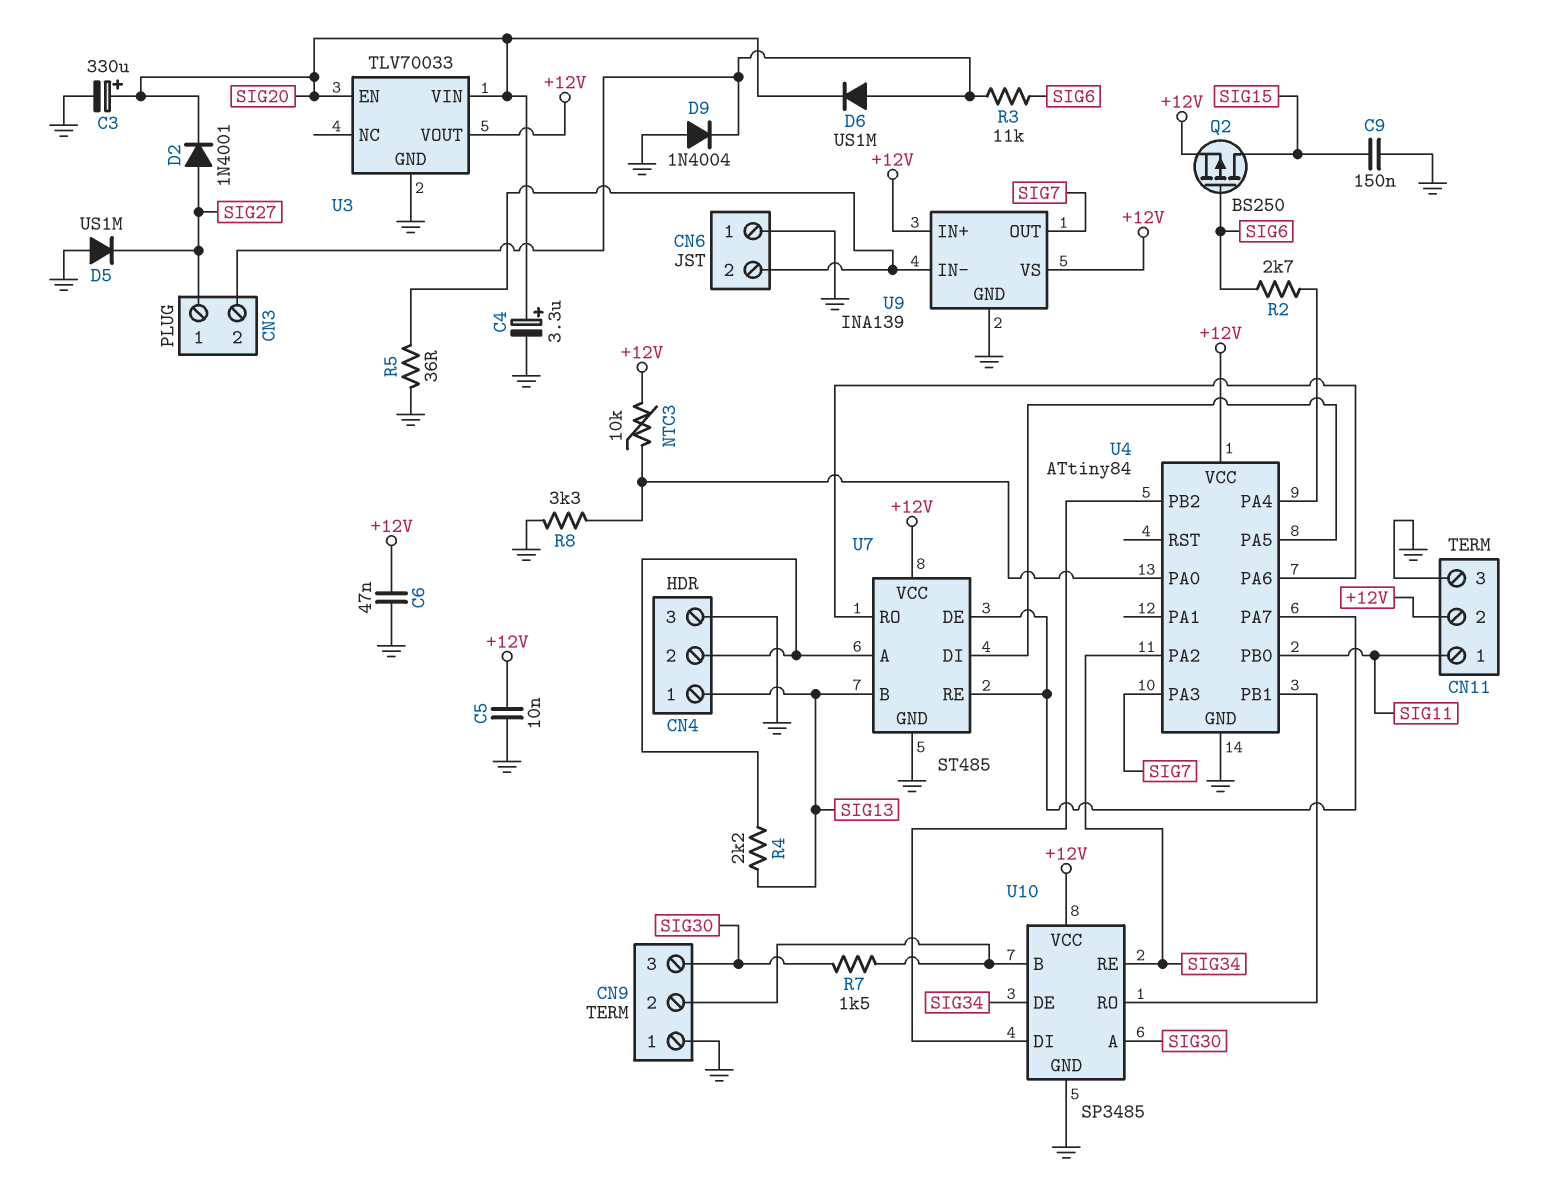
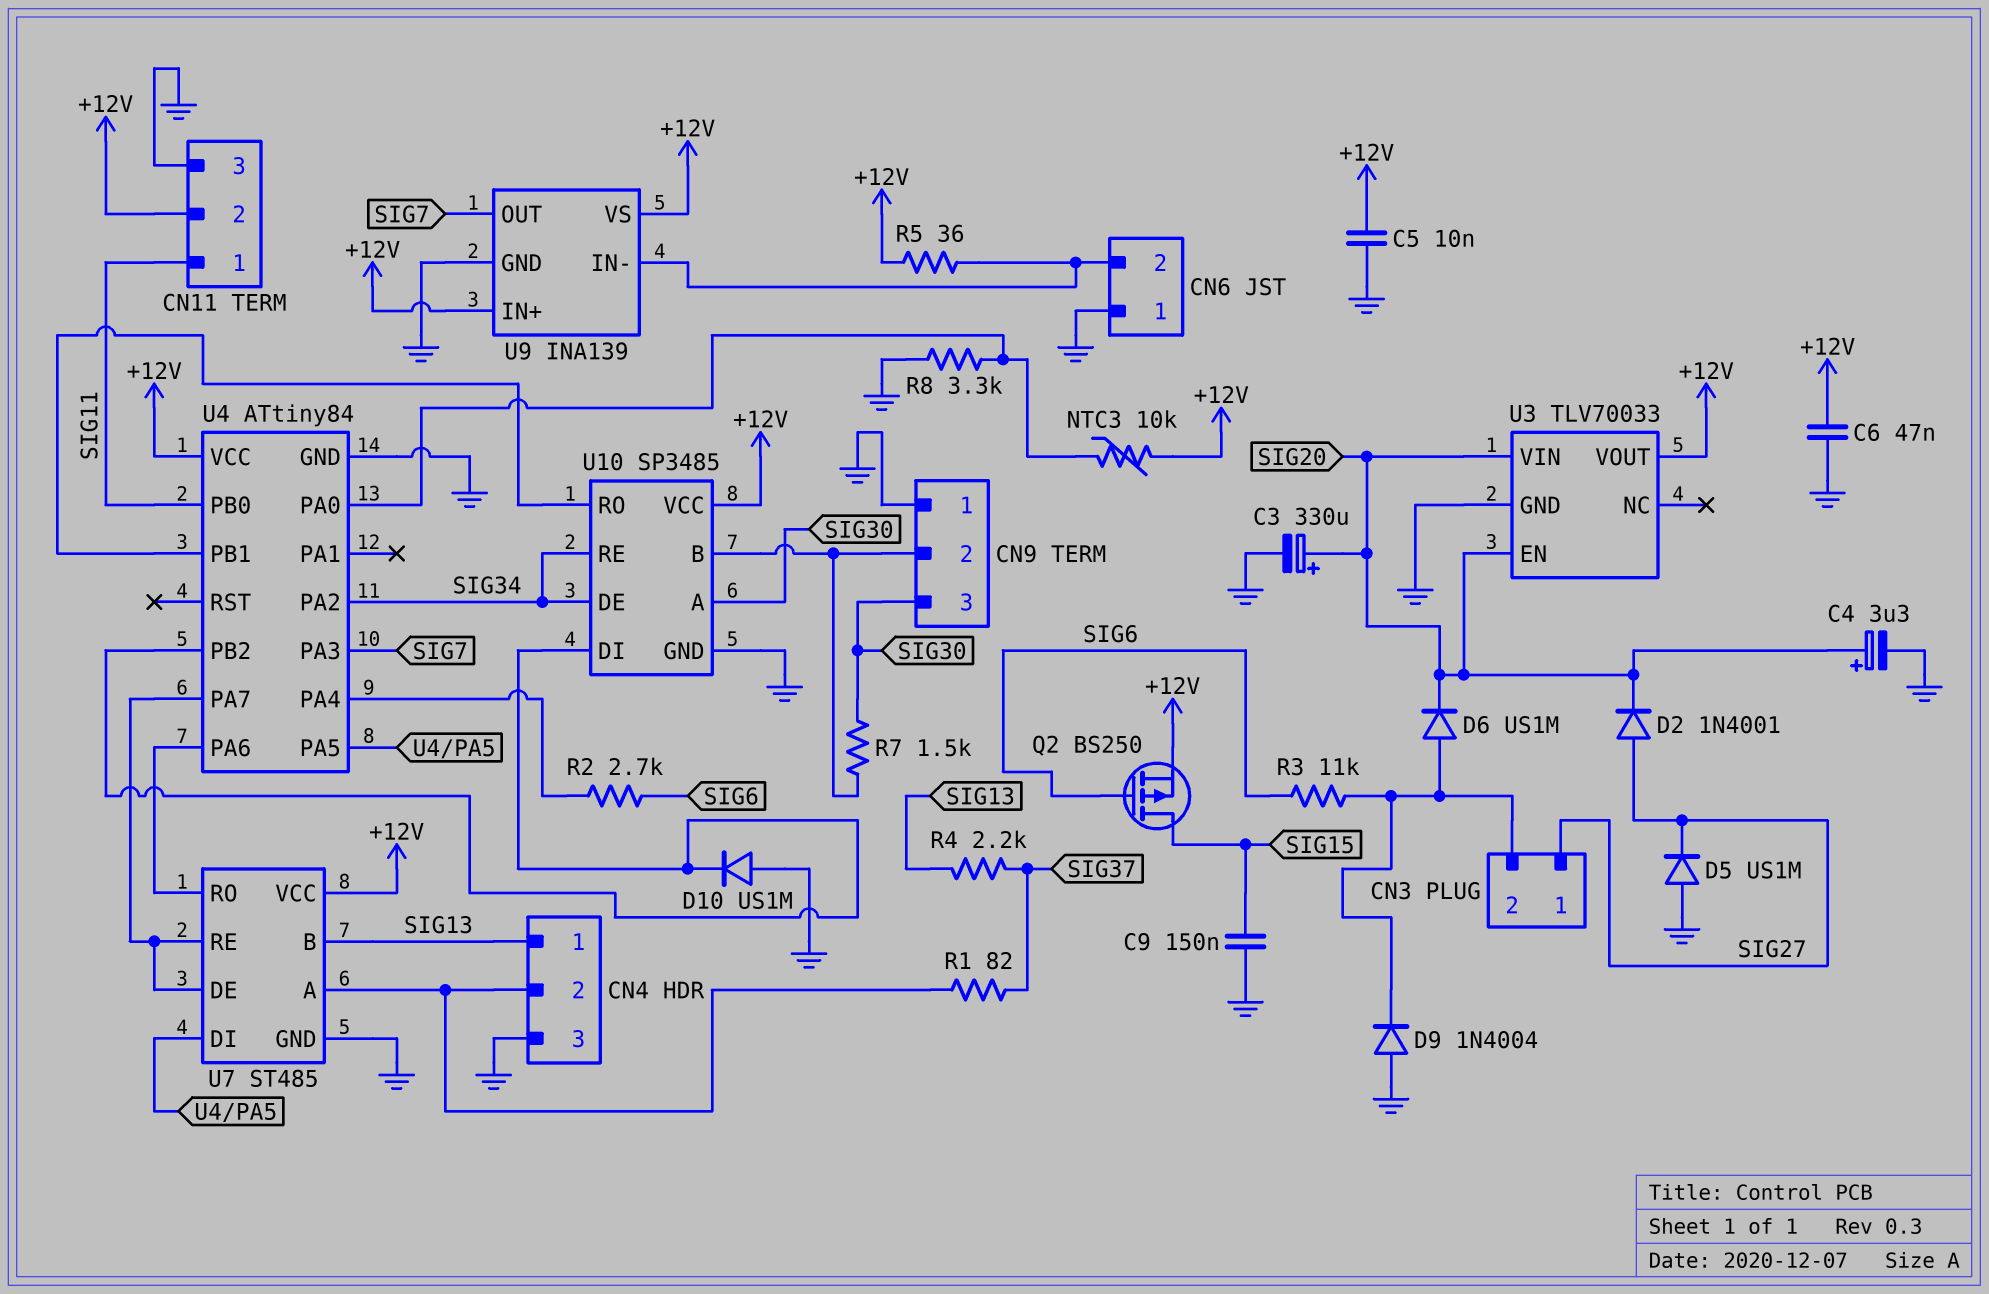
D10: none -> diode US1M (A GND, K U4/PB2)
R1: none -> 82 (CN4/2, SIG37)
R4: 2.2k (CN4/2, SIG13) -> 2.2k (SIG13, SIG37)
R5: 36 (CN6/2, GND) -> 36 (+12V, CN6/2)

